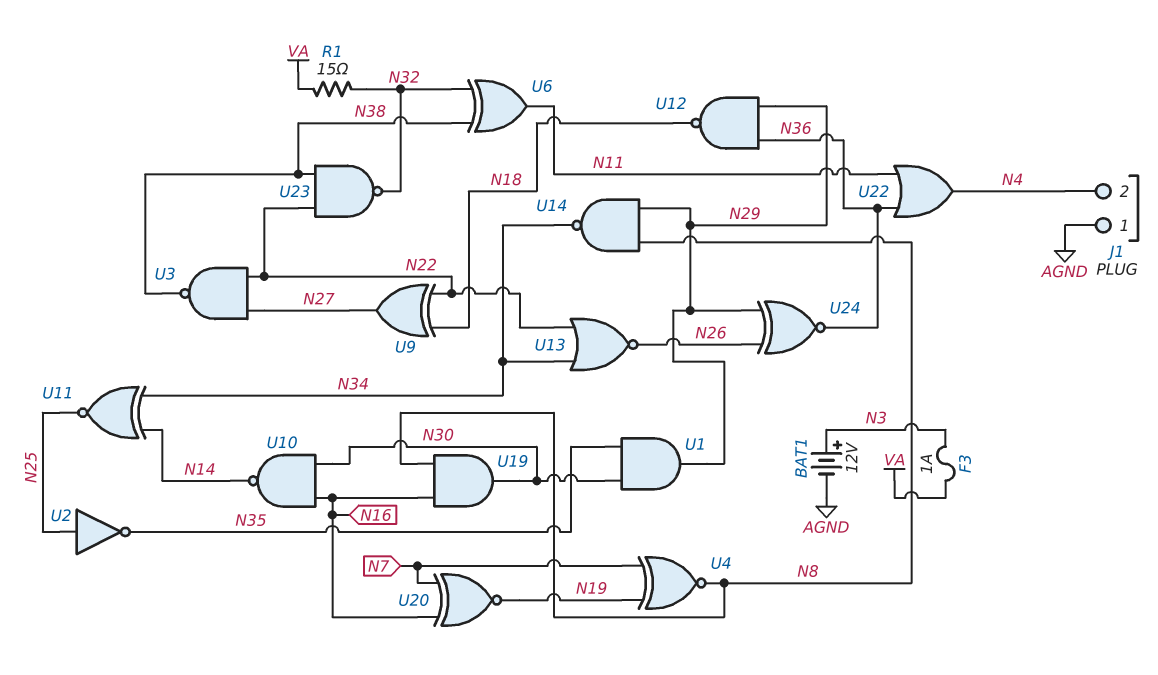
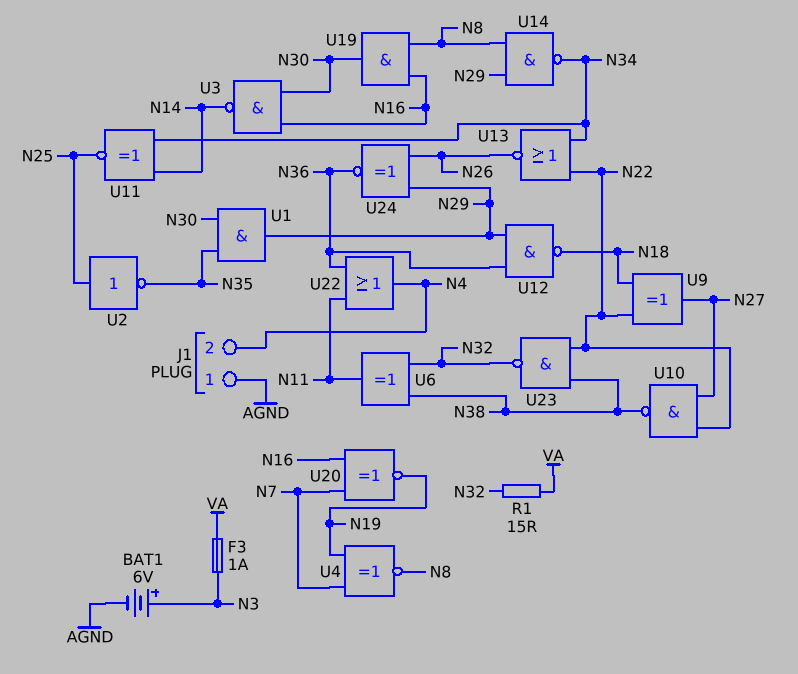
BAT1: 12V (plus N3, minus AGND) -> 6V (plus N3, minus AGND)
U3: NAND (in N22, in N27, out N38) -> NAND (in N16, in N30, out N14)
U10: NAND (in N16, in N30, out N14) -> NAND (in N22, in N27, out N38)

